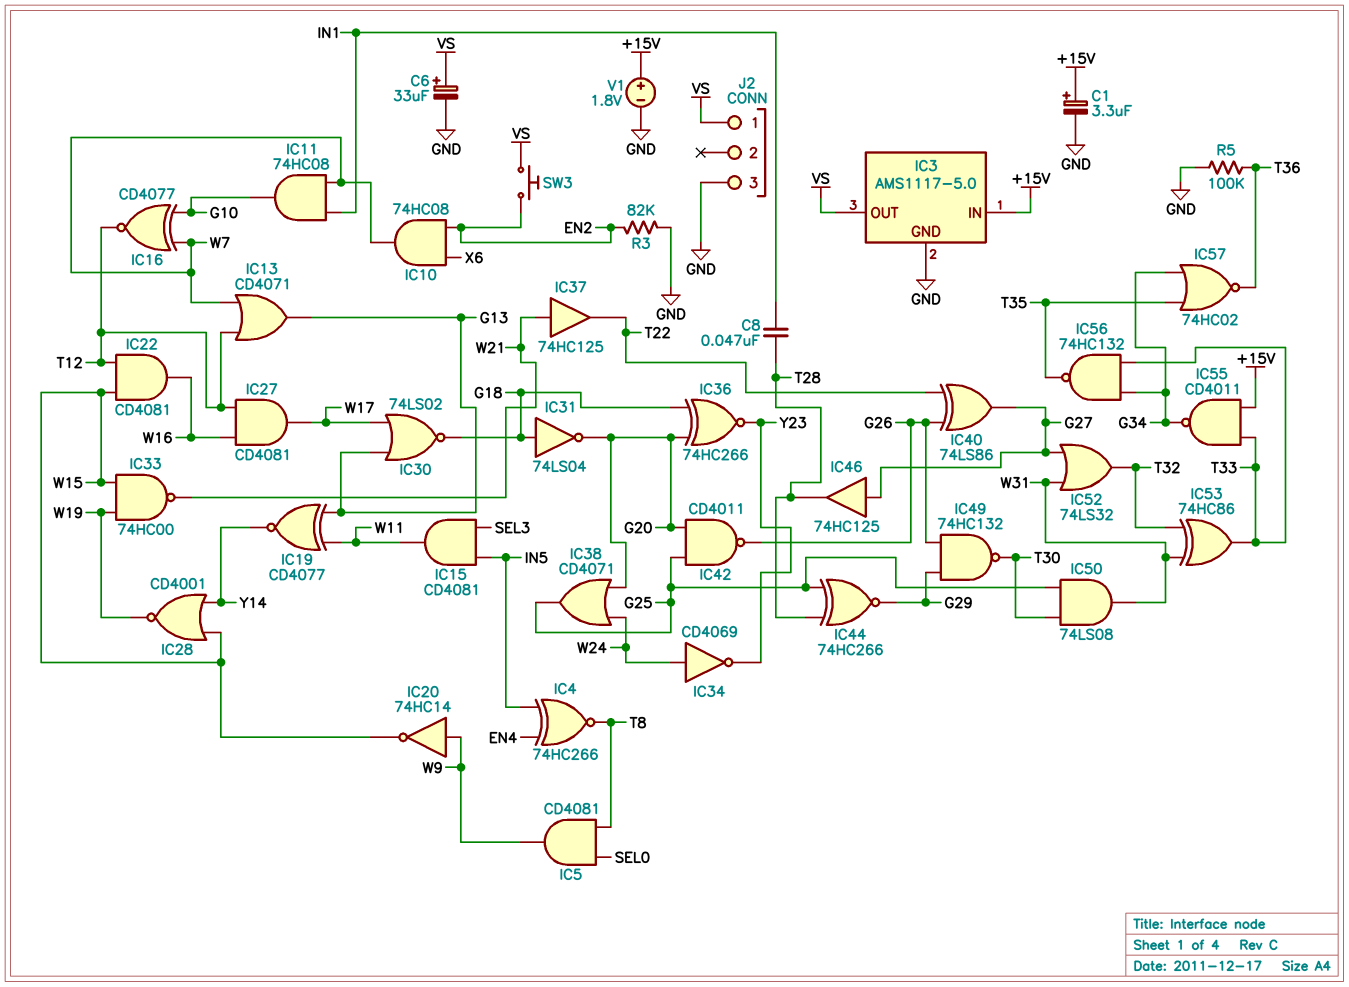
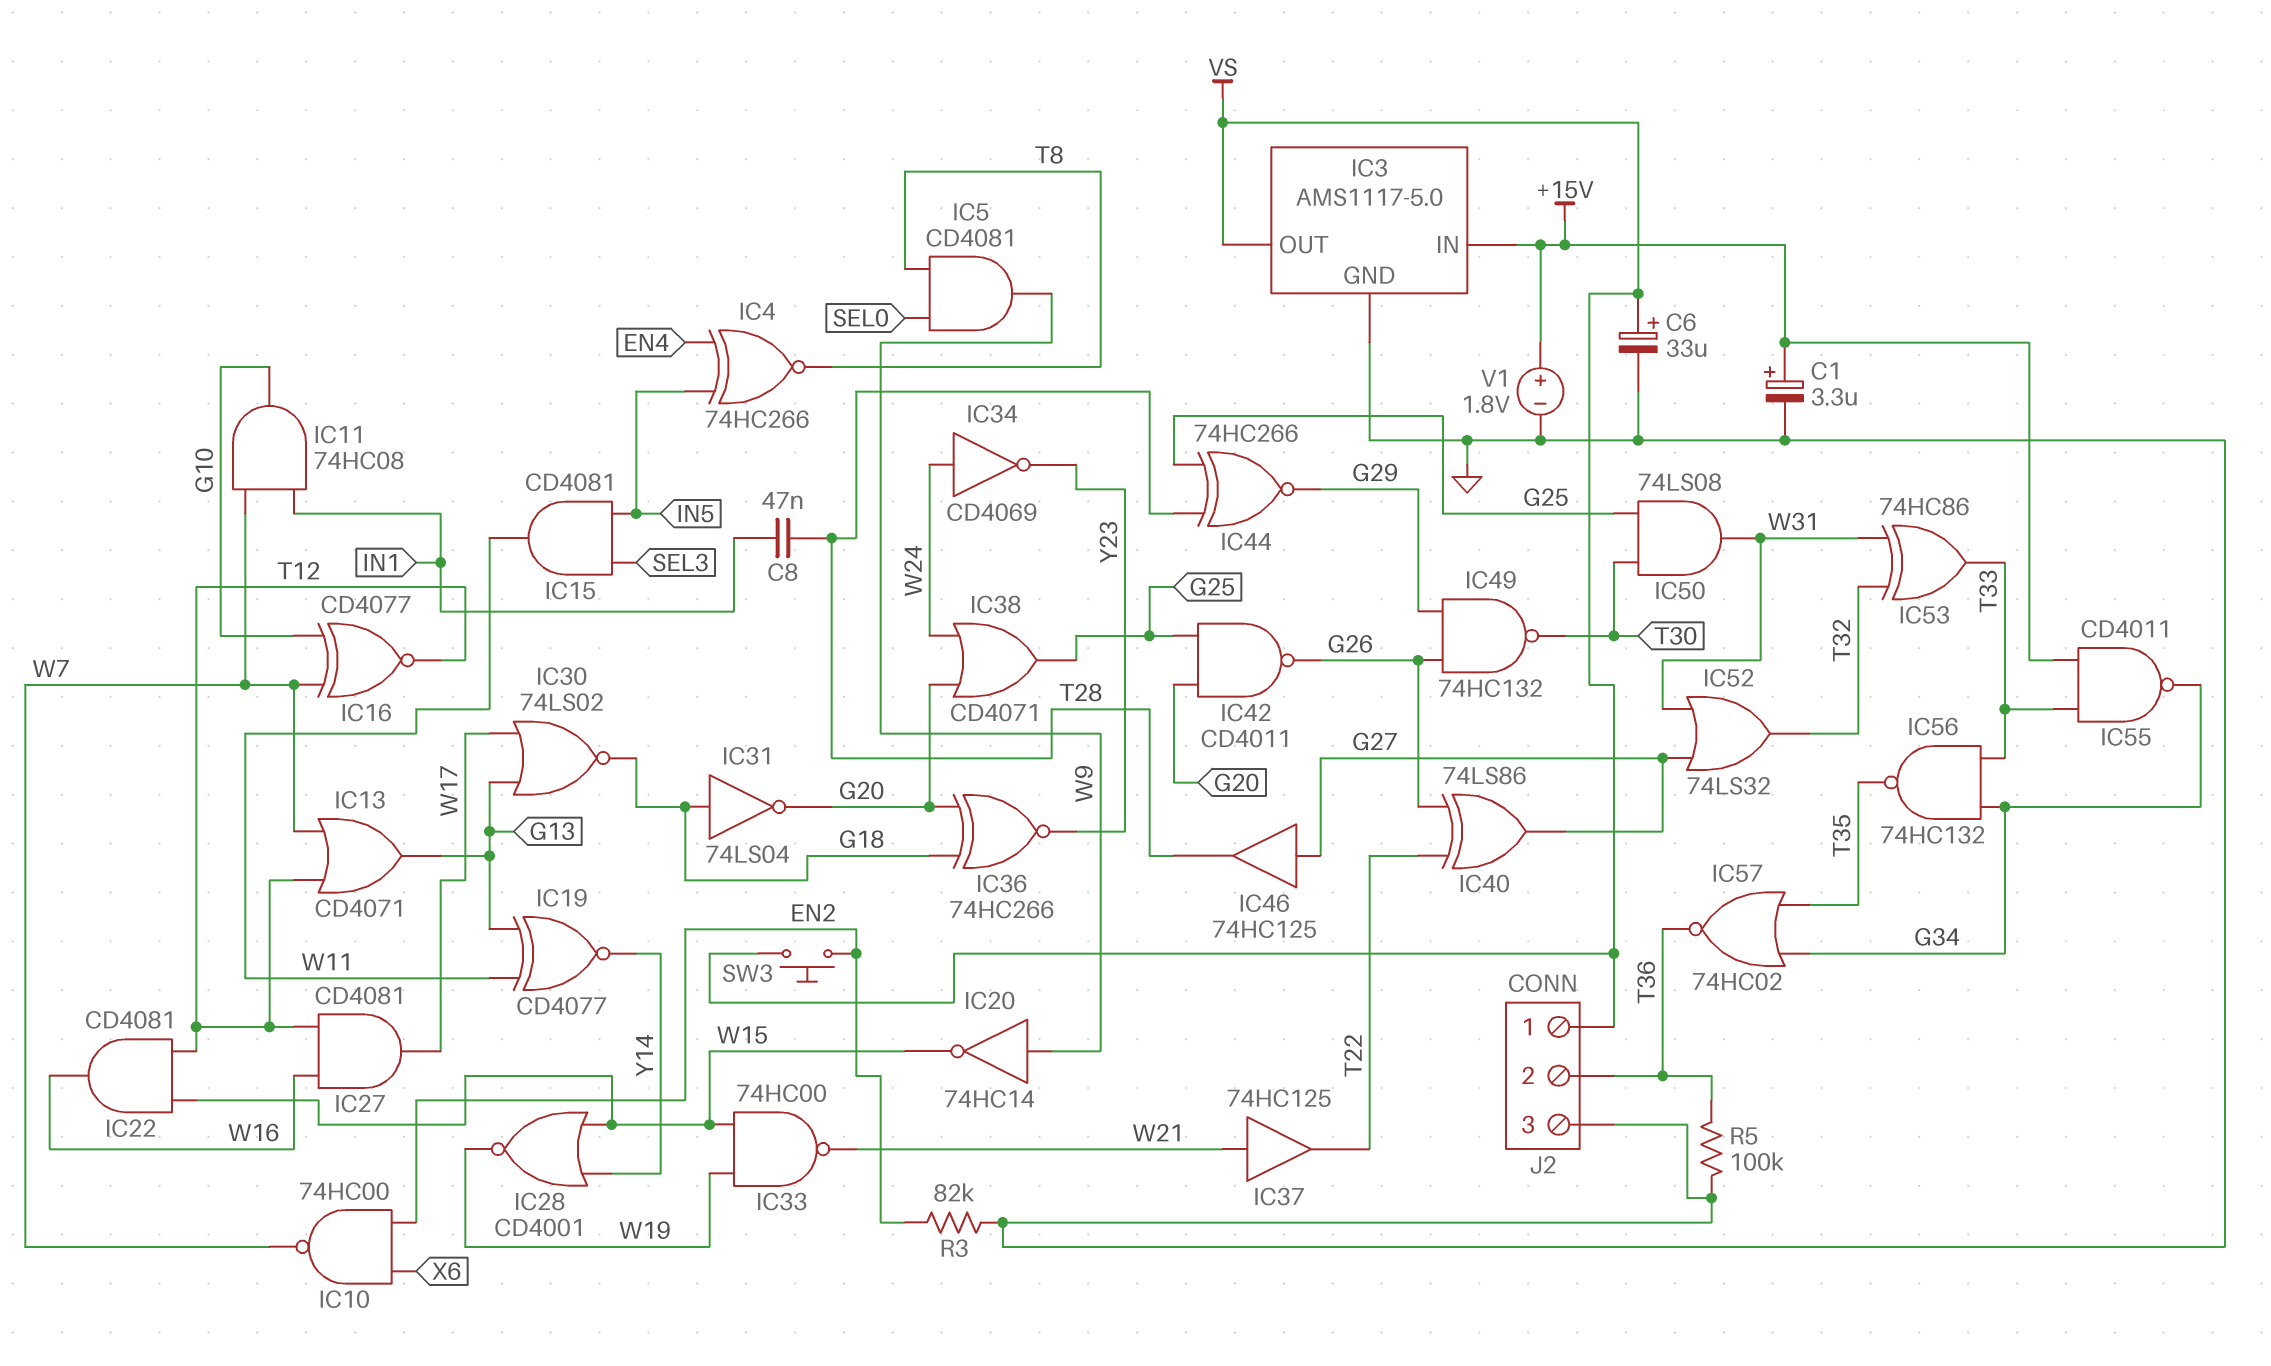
IC10: AND 74HC08 (in EN2, in X6, out W7) -> NAND 74HC00 (in EN2, in X6, out W7)
J2 pin 2: none -> T36

